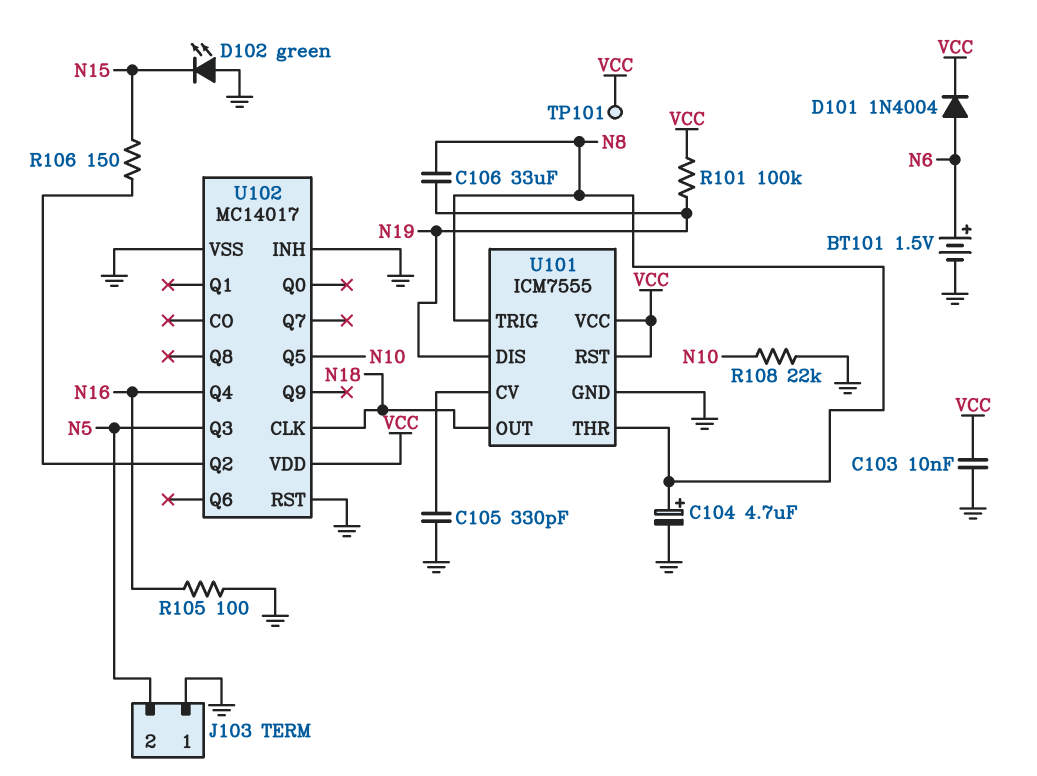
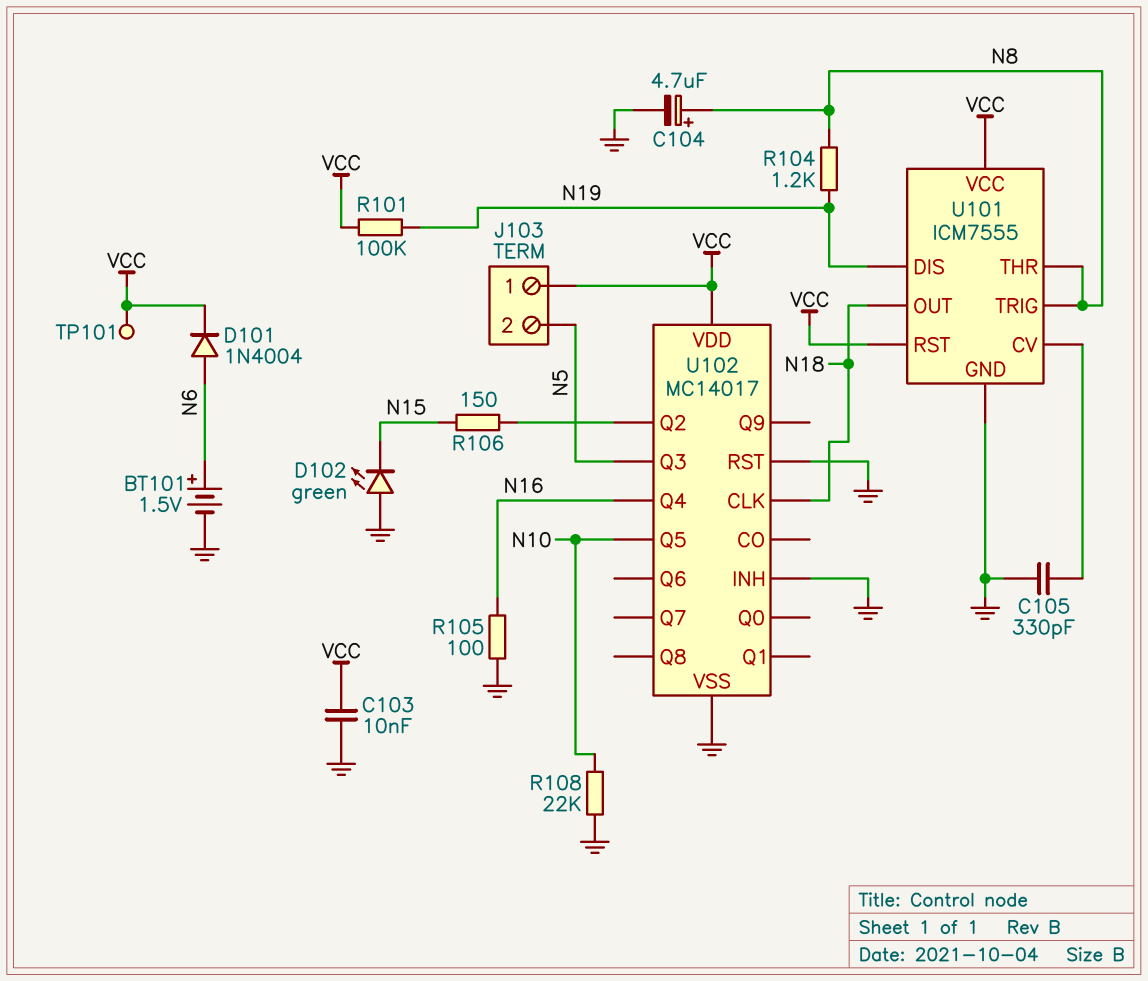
C106: 33uF (N8, N19) -> none
J103 pin 1: GND -> VCC
R104: none -> 1.2k (N8, N19)

